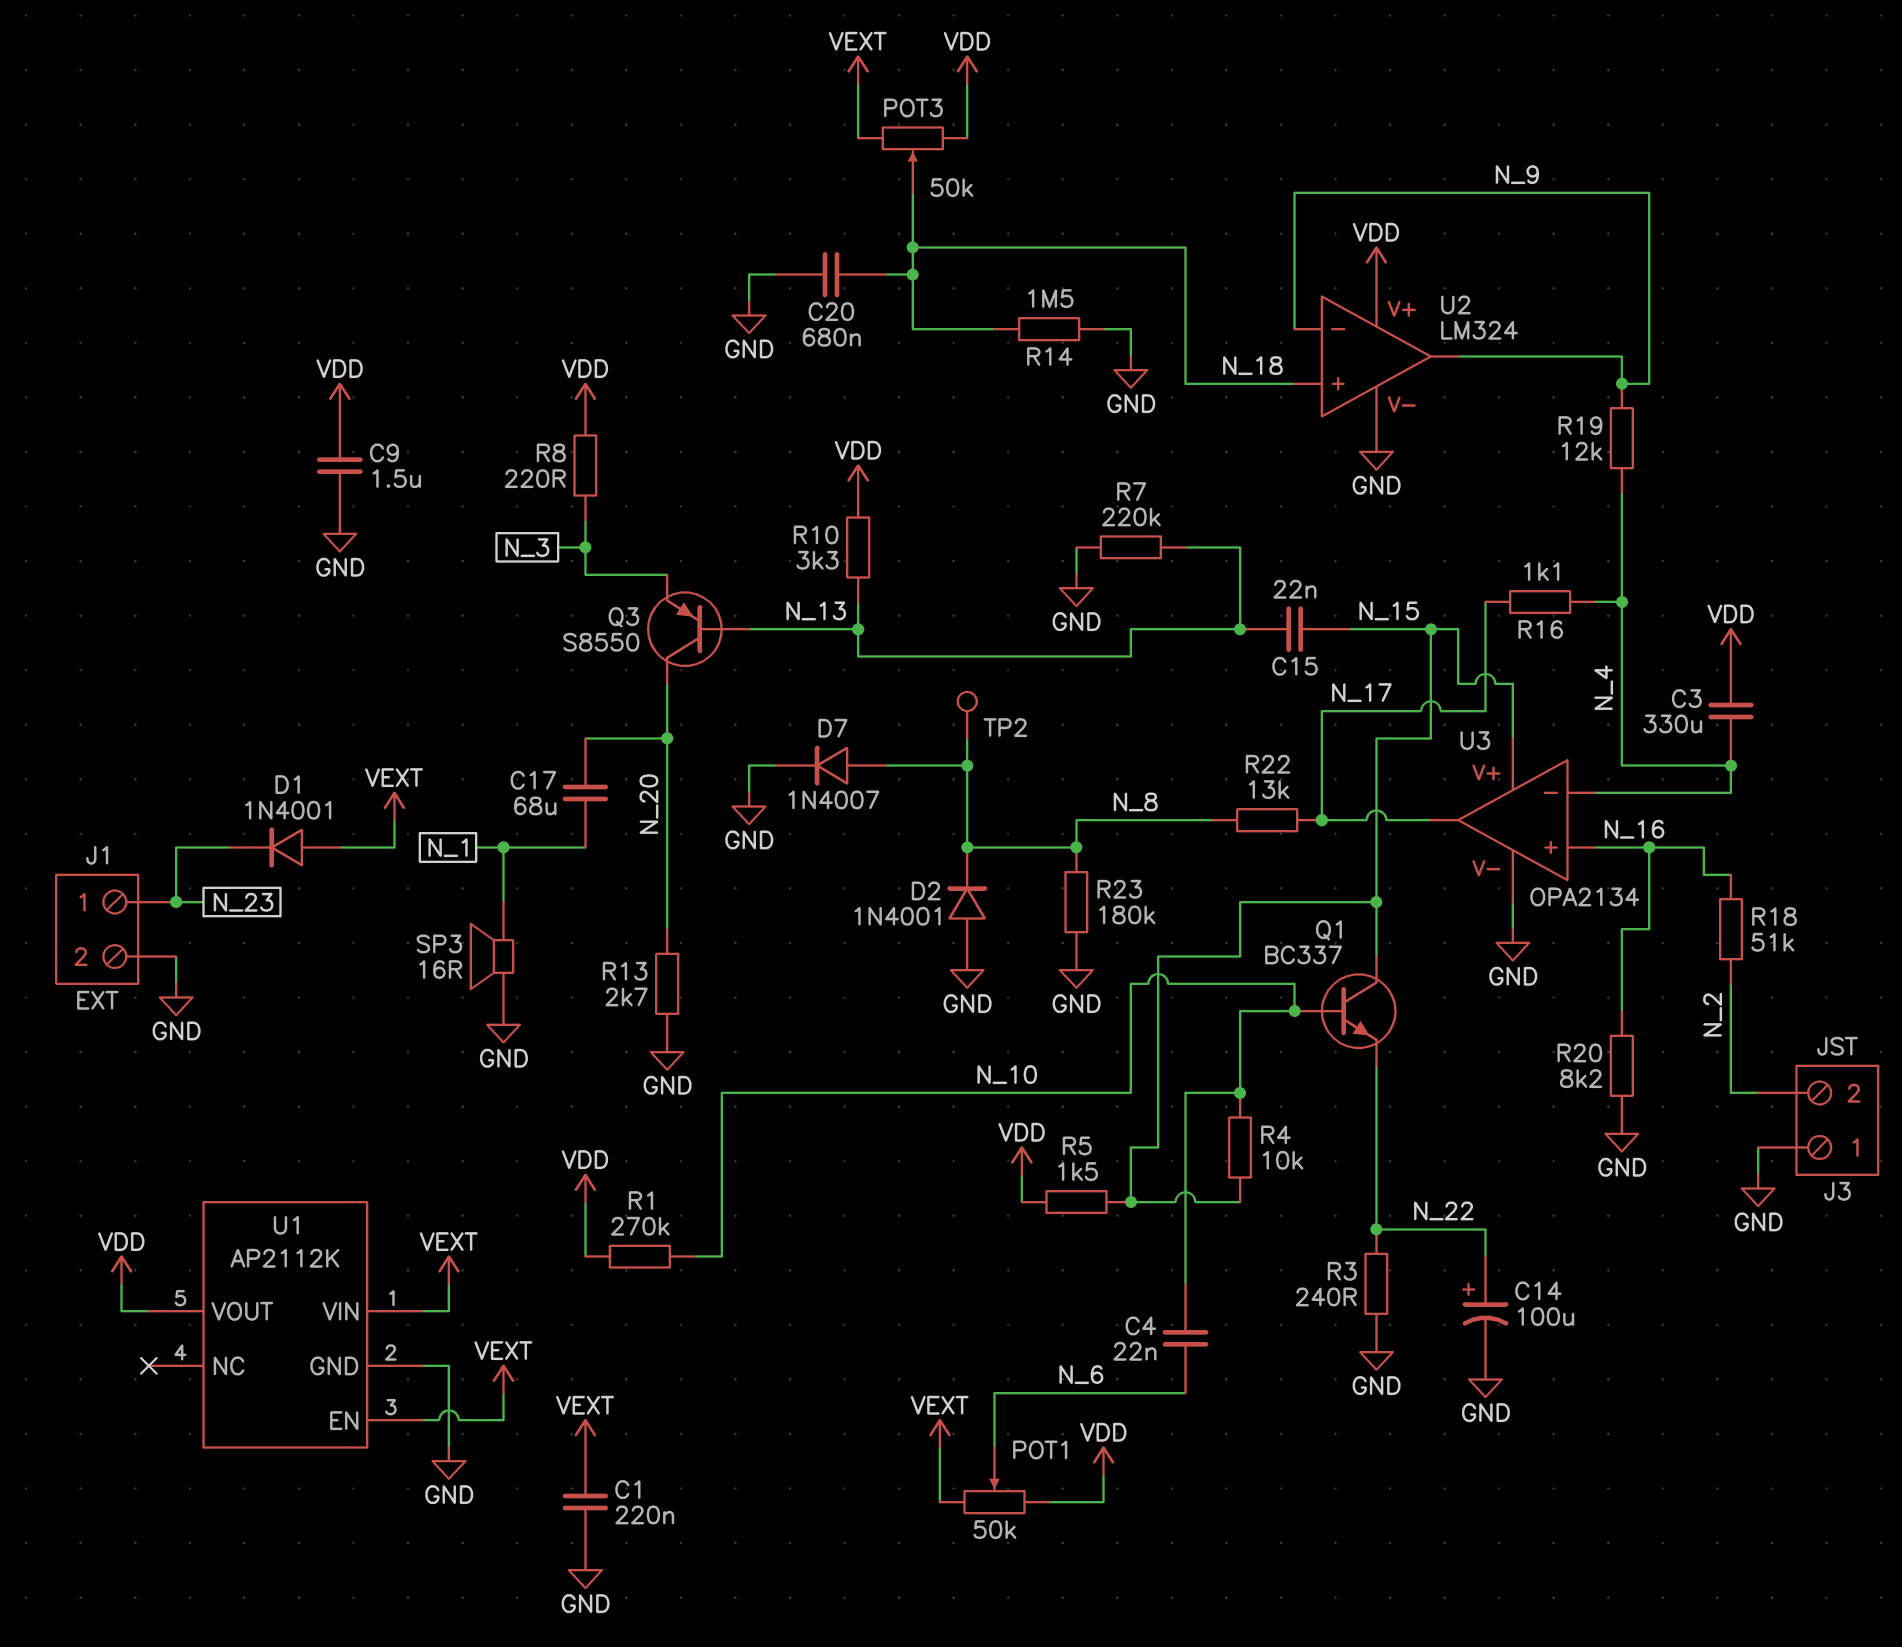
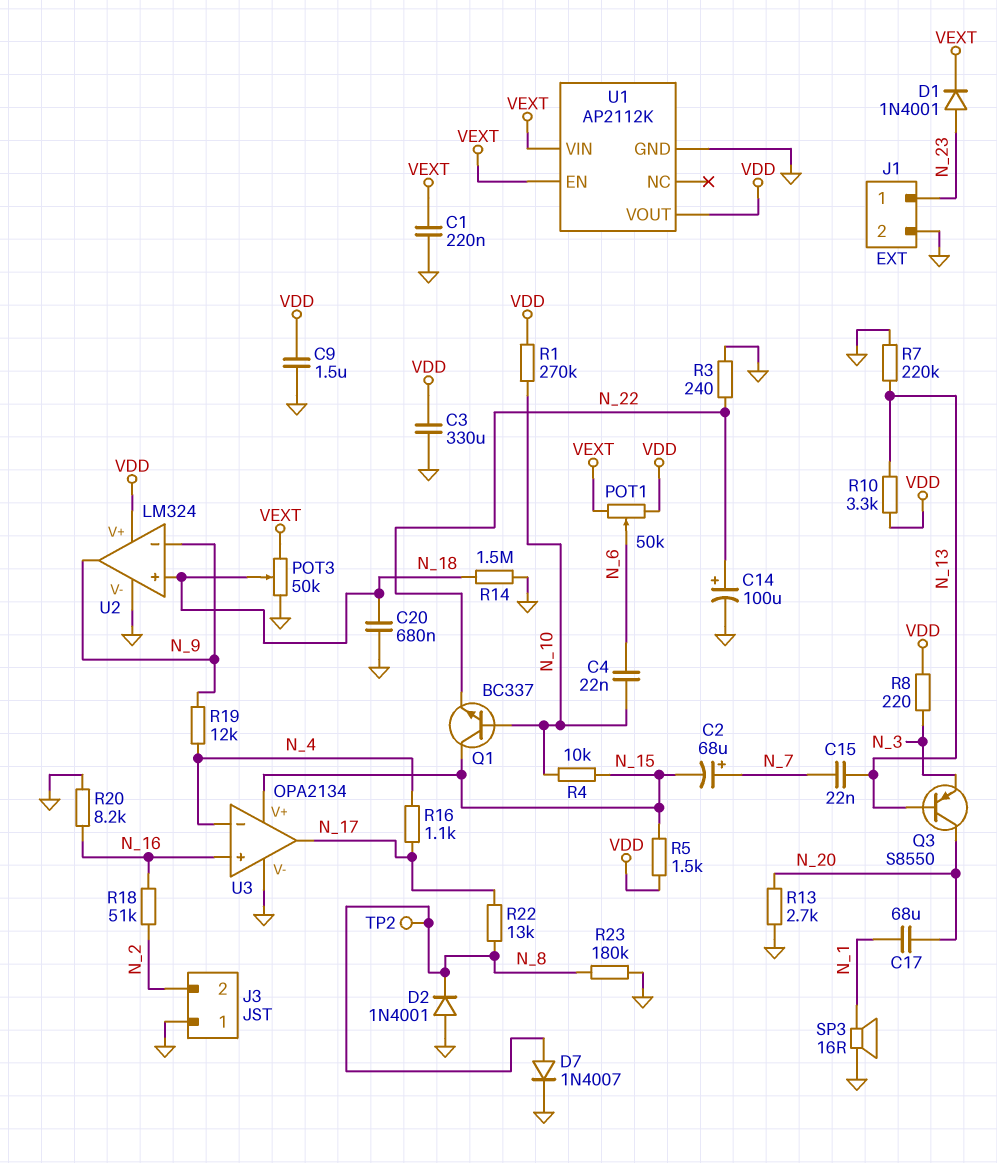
C2: none -> 68uF (plus N_7, minus N_15)
C3: 330uF (N_4, VDD) -> 330uF (GND, VDD)
C15: 22nF (N_13, N_15) -> 22nF (N_7, N_13)
D1: diode 1N4001 (A VEXT, K N_23) -> diode 1N4001 (A N_23, K VEXT)
POT3: 50k (VDD, VEXT, wiper N_18) -> 50k (GND, VEXT, wiper N_18)

